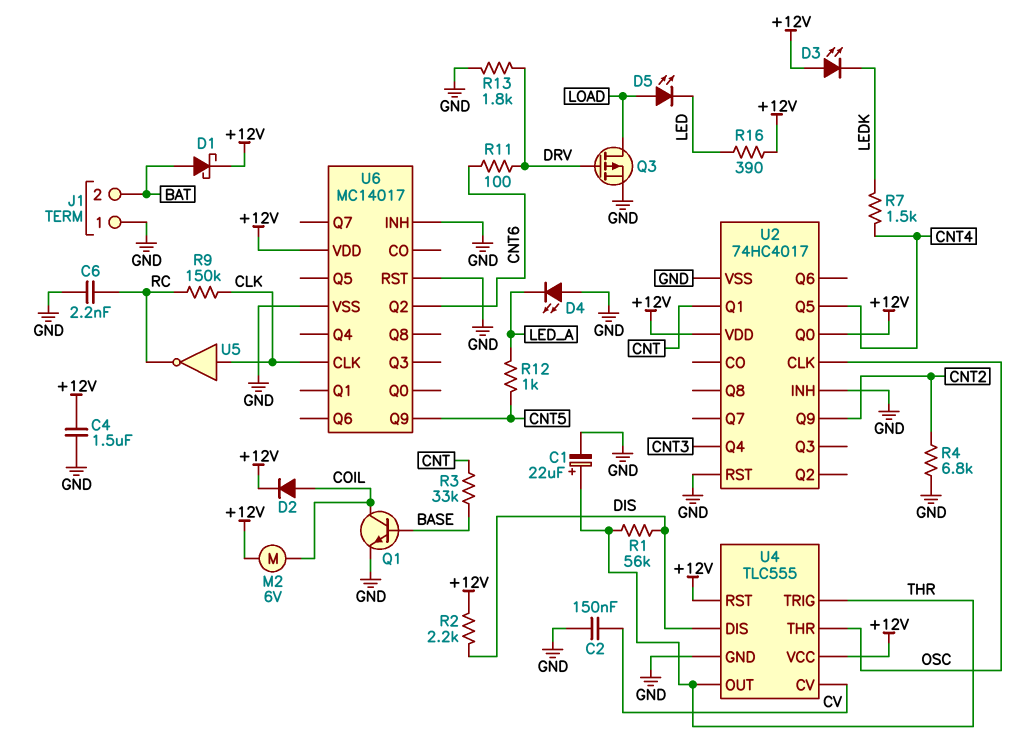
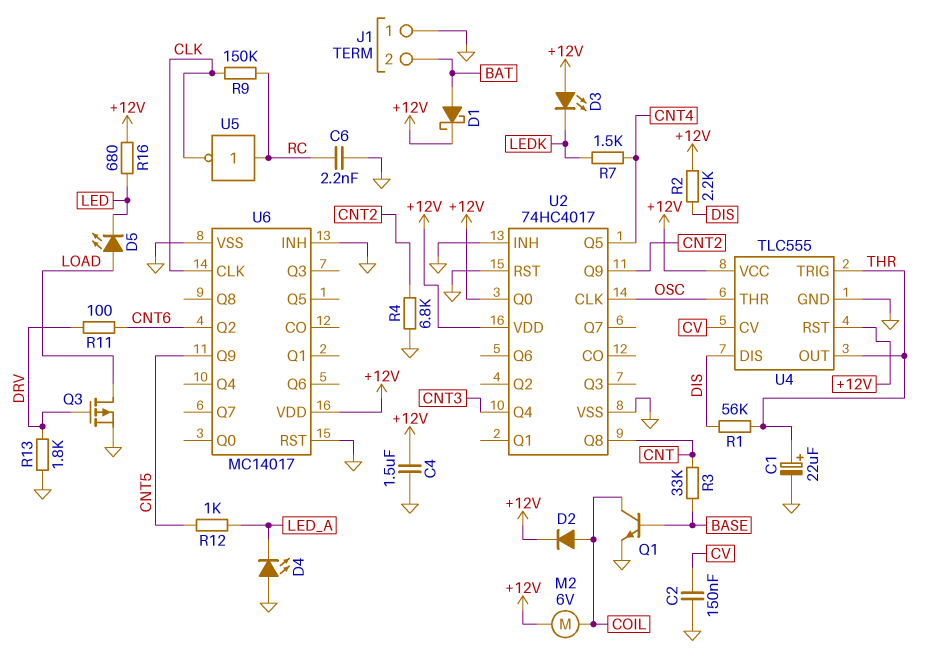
R16: 390 (+12V, LED) -> 680 (+12V, LED)
U2 pin Q1: CNT -> none
U2 pin Q8: none -> CNT
U5: NOT (in CLK, out RC) -> NOT (in RC, out CLK)

